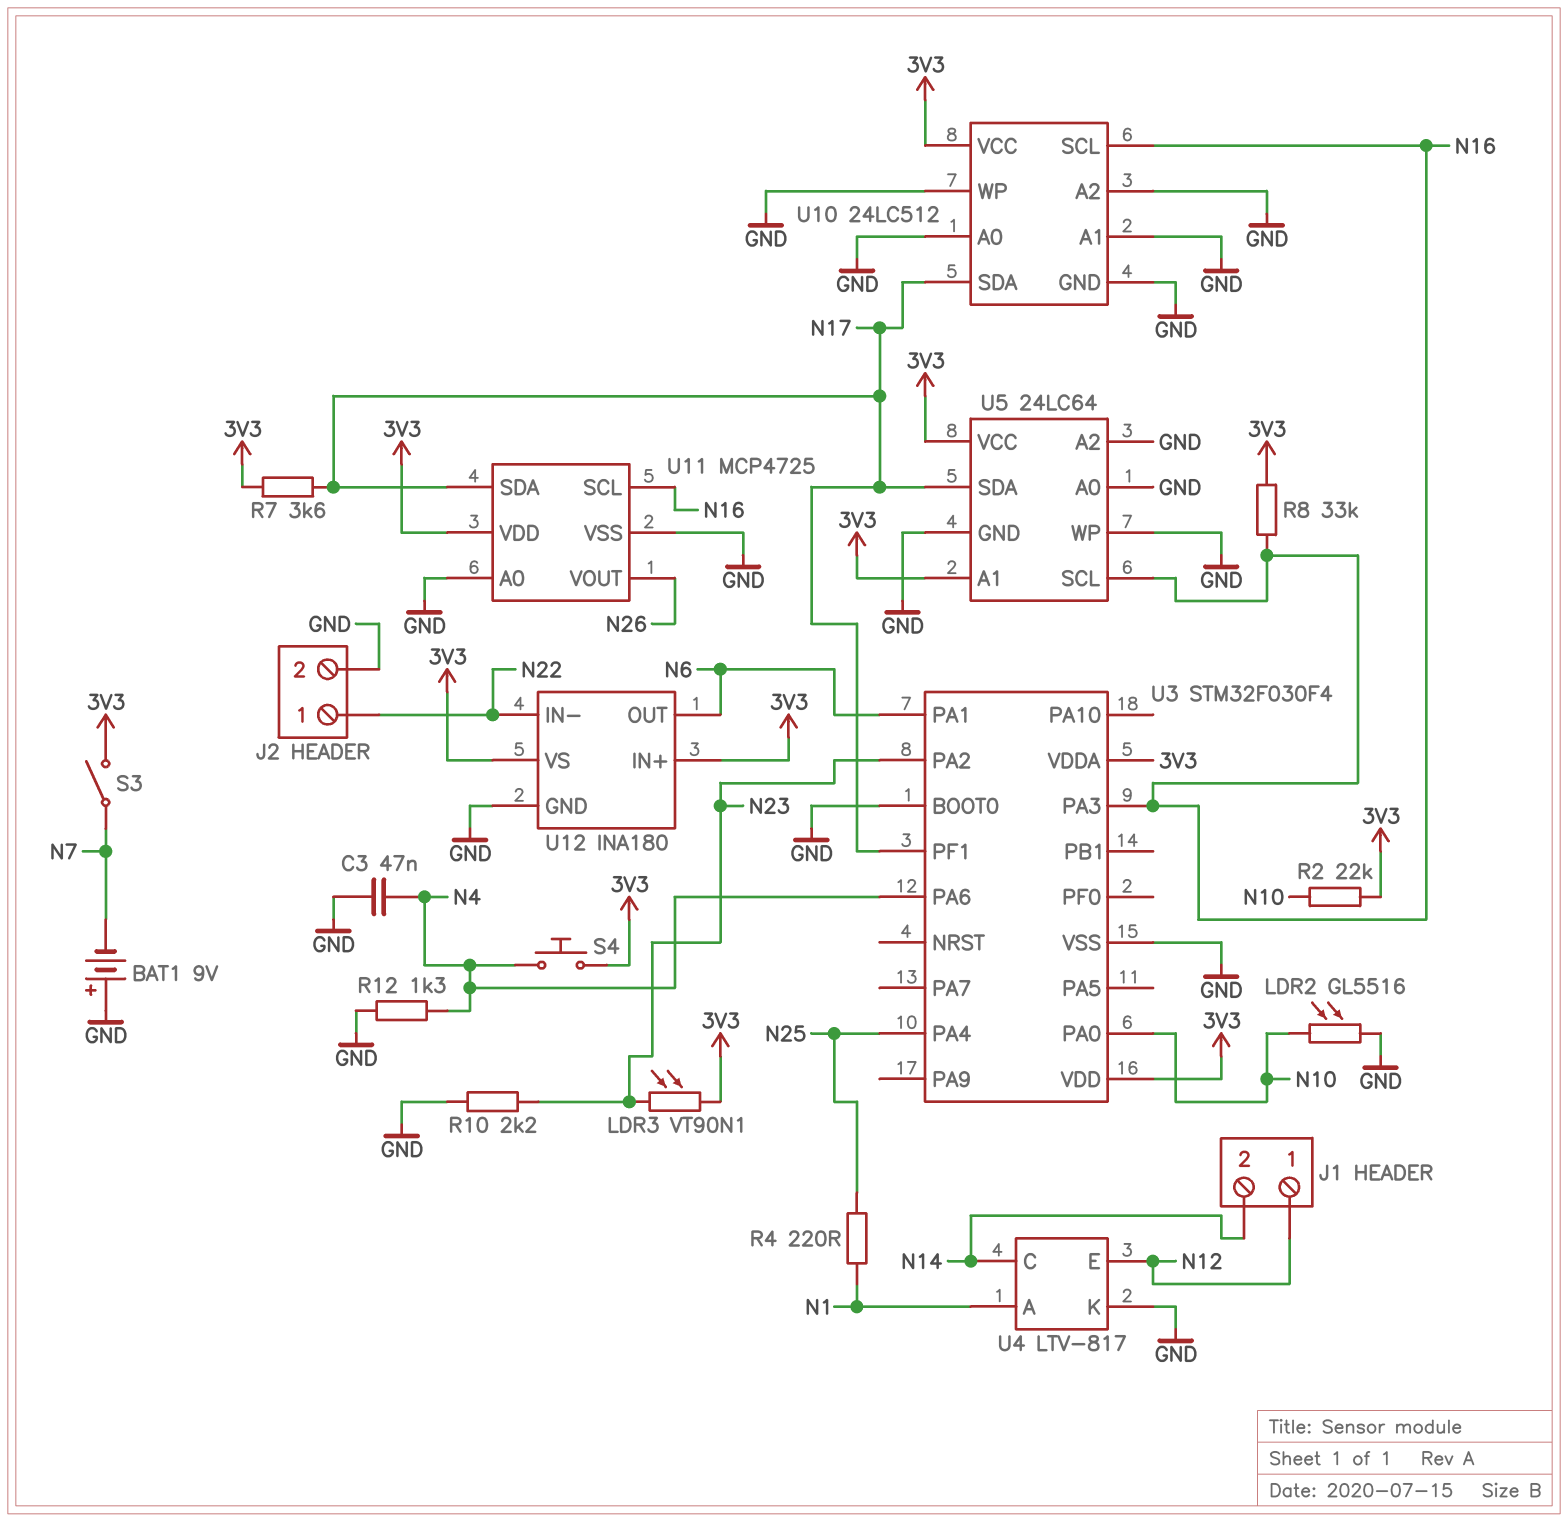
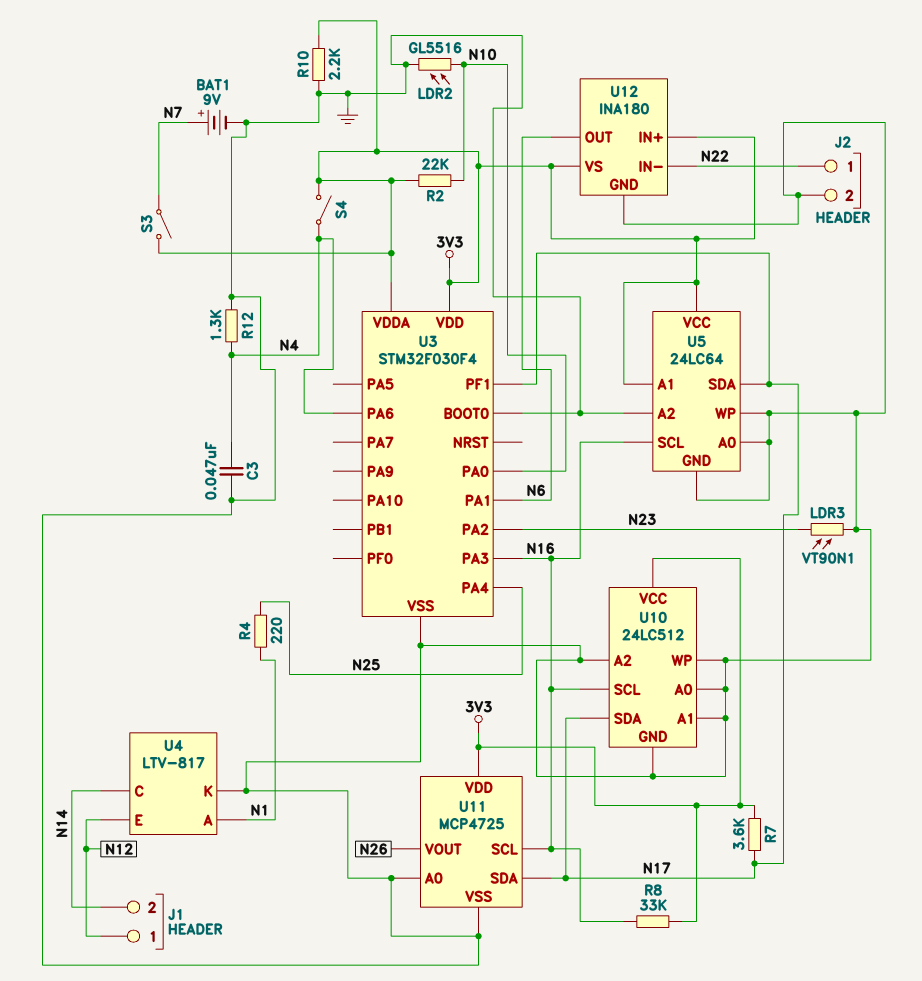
BAT1: 9V (plus GND, minus N7) -> 9V (plus N7, minus GND)
LDR3: VT90N1 (3V3, N23) -> VT90N1 (GND, N23)
R10: 2.2k (GND, N23) -> 2.2k (3V3, GND)
S4: button (3V3, N4) -> switch (3V3, N4)

